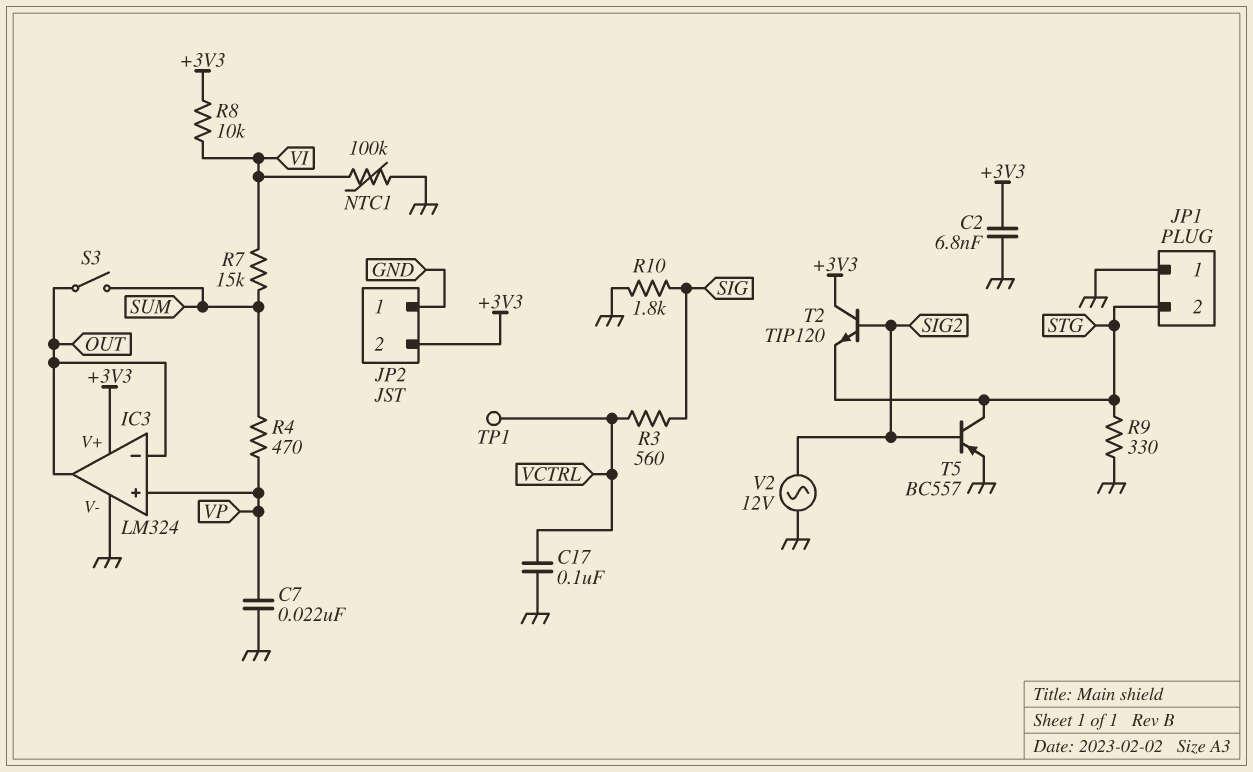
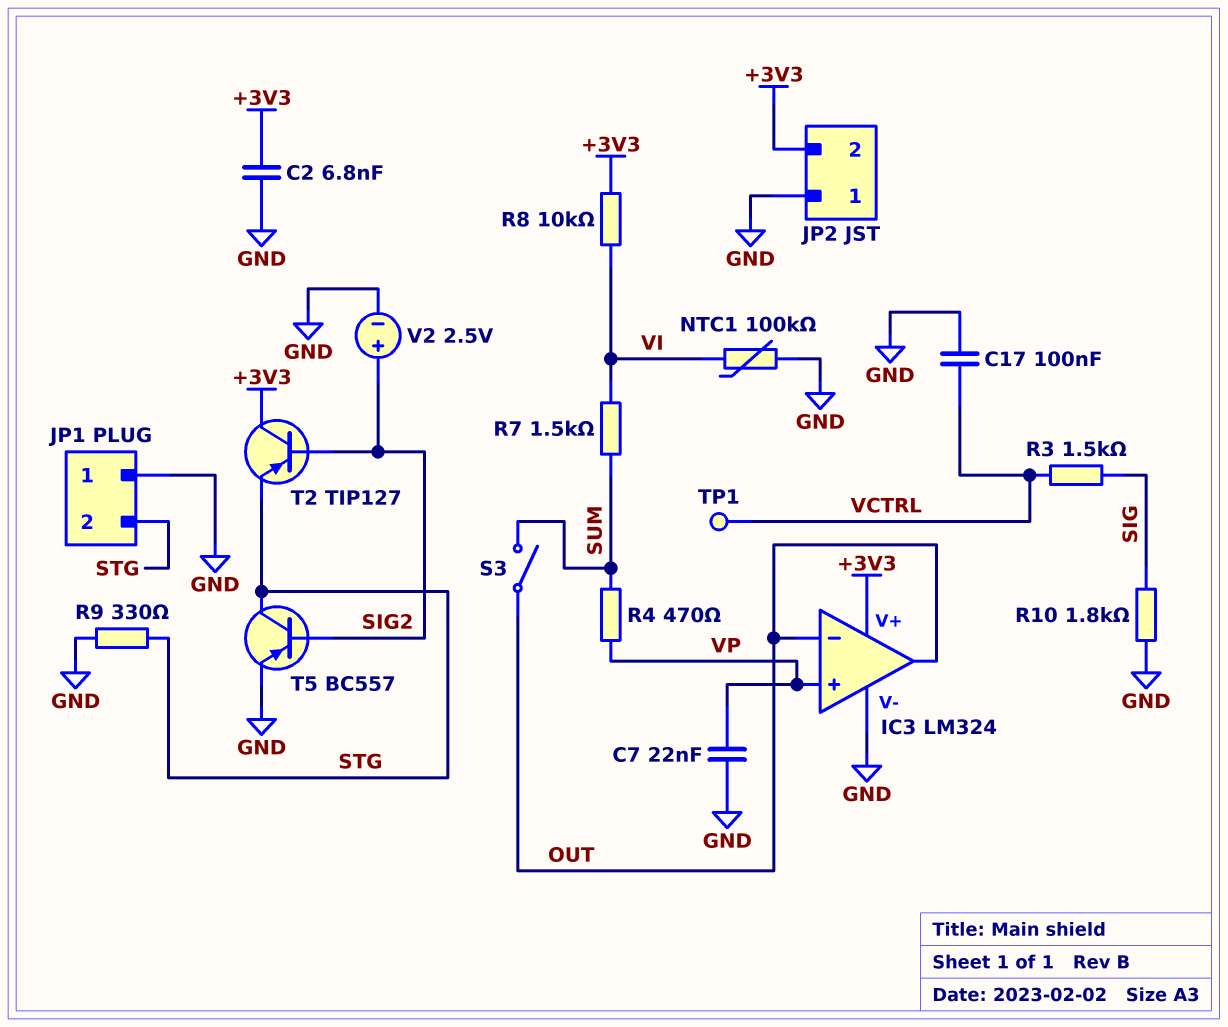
R3: 560 (SIG, VCTRL) -> 1.5k (SIG, VCTRL)
R7: 15k (SUM, VI) -> 1.5k (SUM, VI)
T2: NPN TIP120 (B SIG2, C +3V3, E STG) -> PNP TIP127 (B SIG2, C +3V3, E STG)
V2: AC 12V (GND, SIG2) -> 2.5V (plus SIG2, minus GND)

